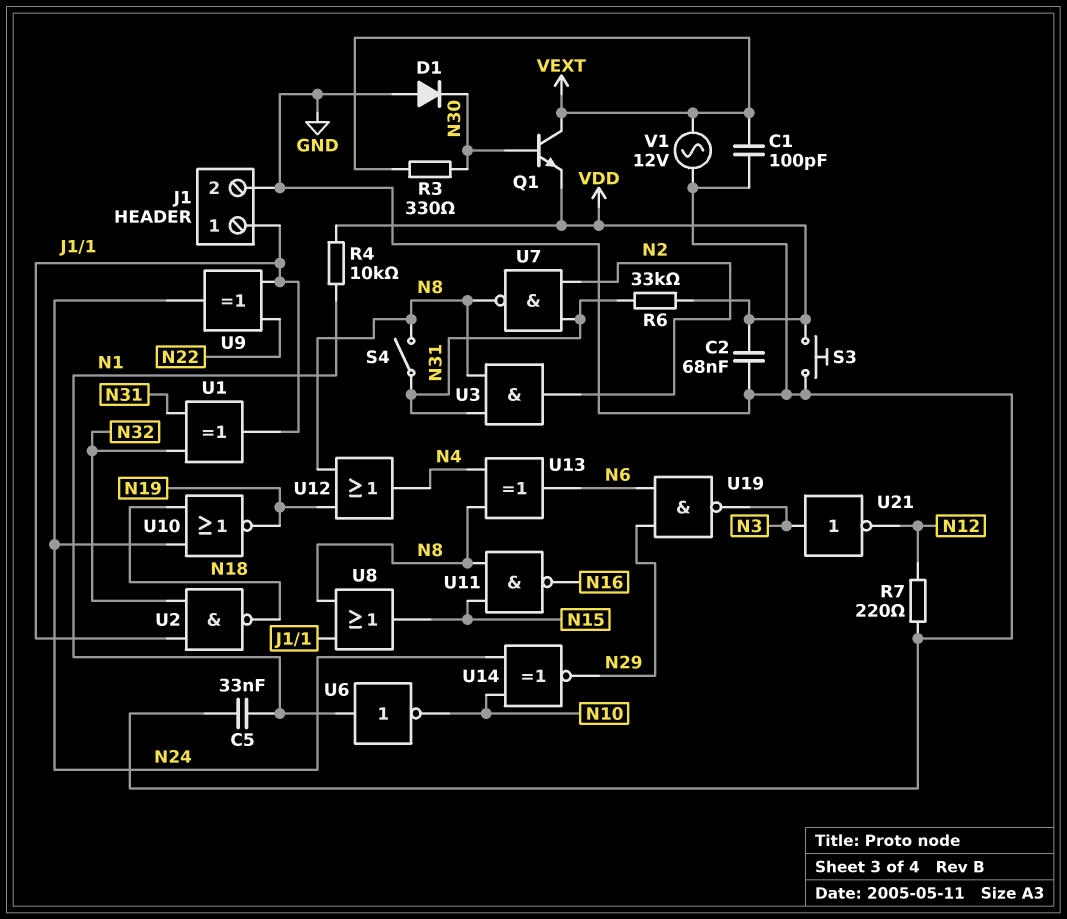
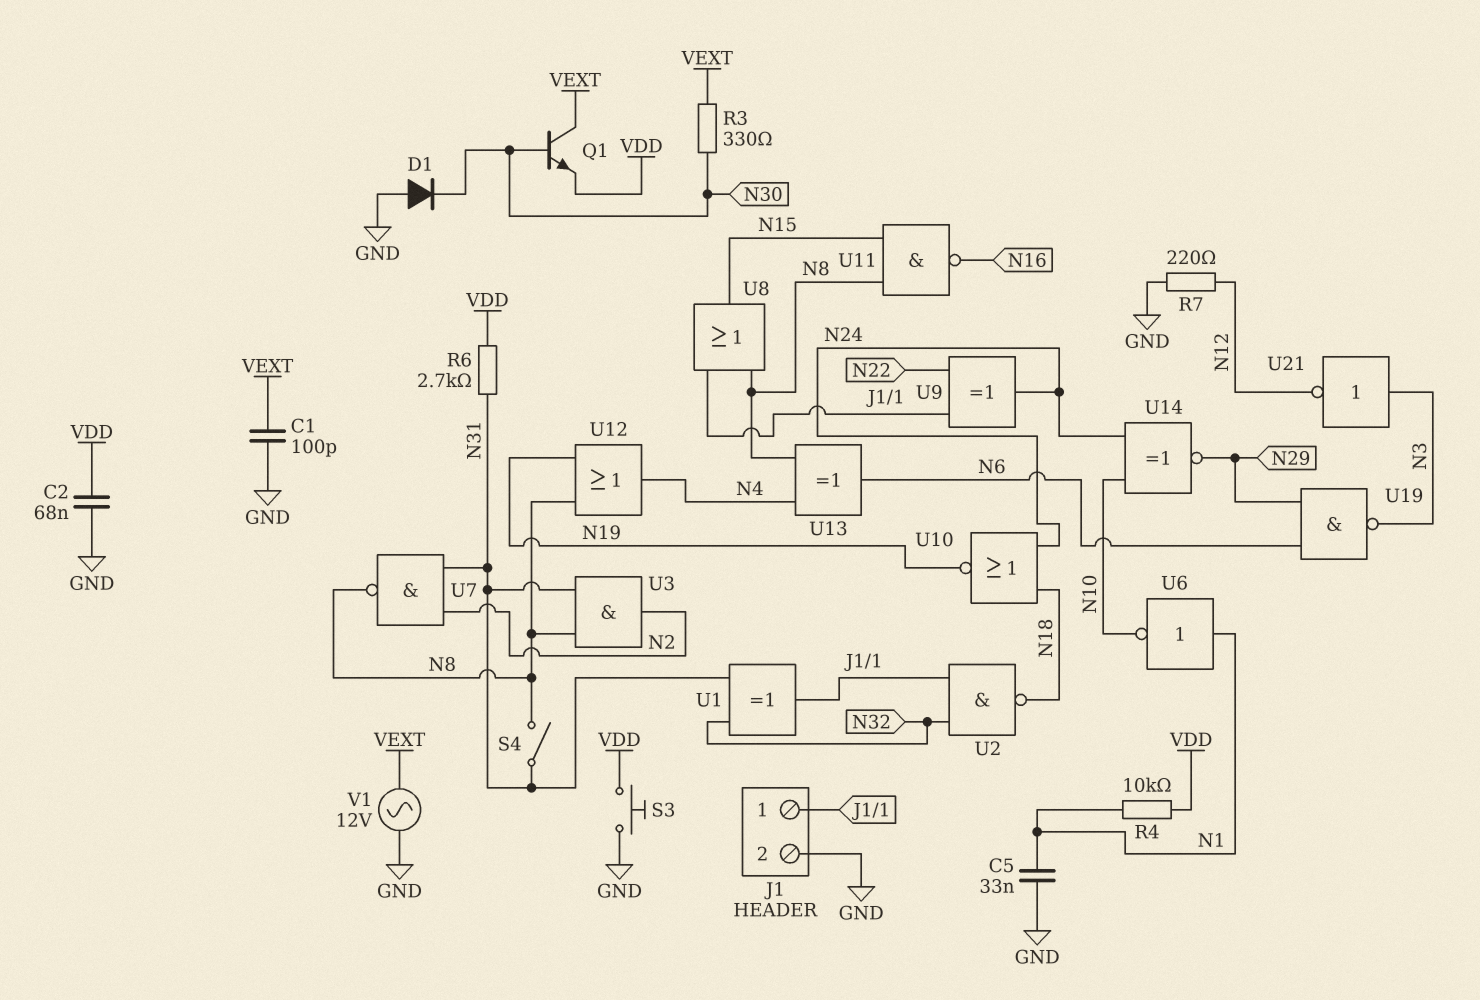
R6: 33k (N31, VDD) -> 2.7k (N31, VDD)

